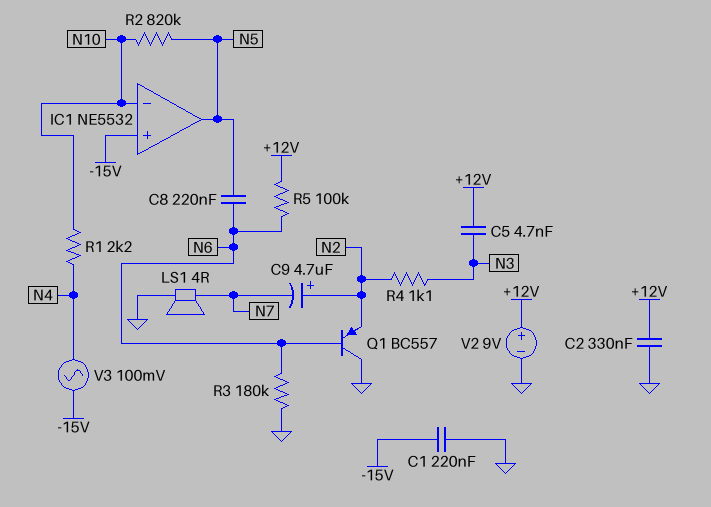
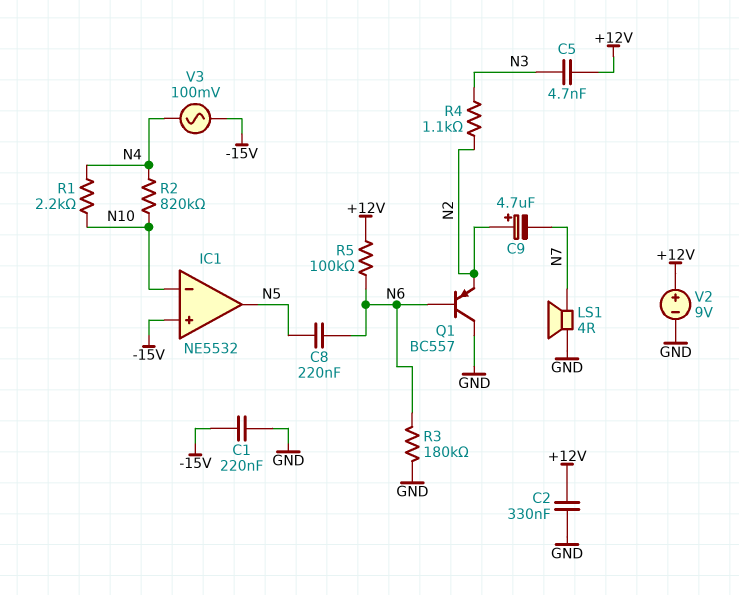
R2: 820k (N5, N10) -> 820k (N4, N10)

